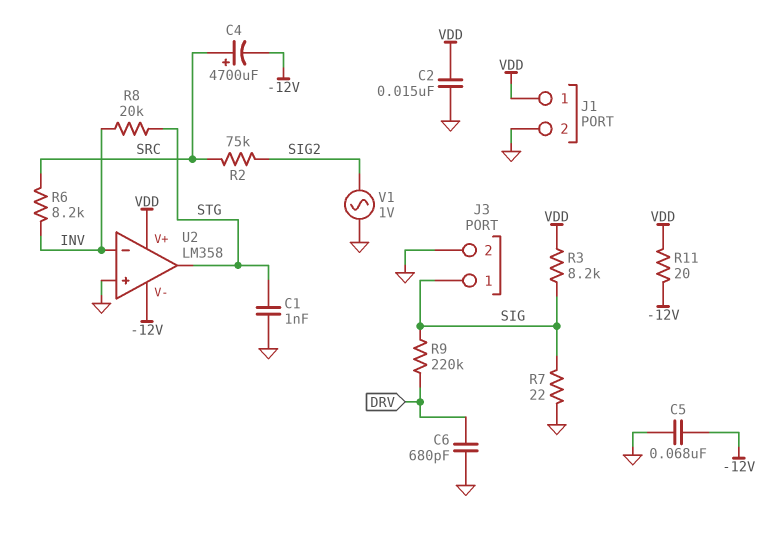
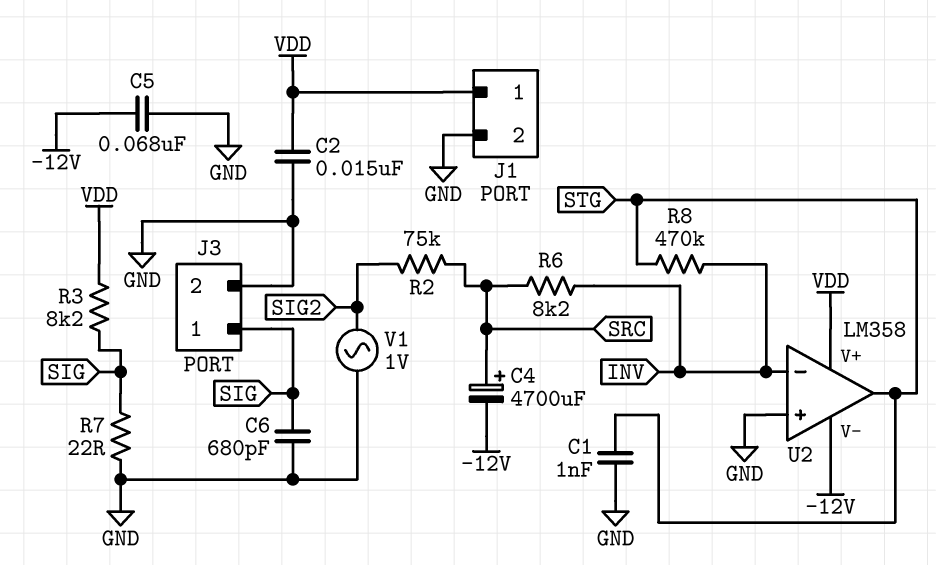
C6: 680pF (DRV, GND) -> 680pF (GND, SIG)
R8: 20k (INV, STG) -> 470k (INV, STG)
R9: 220k (DRV, SIG) -> none
R11: 20 (-12V, VDD) -> none

